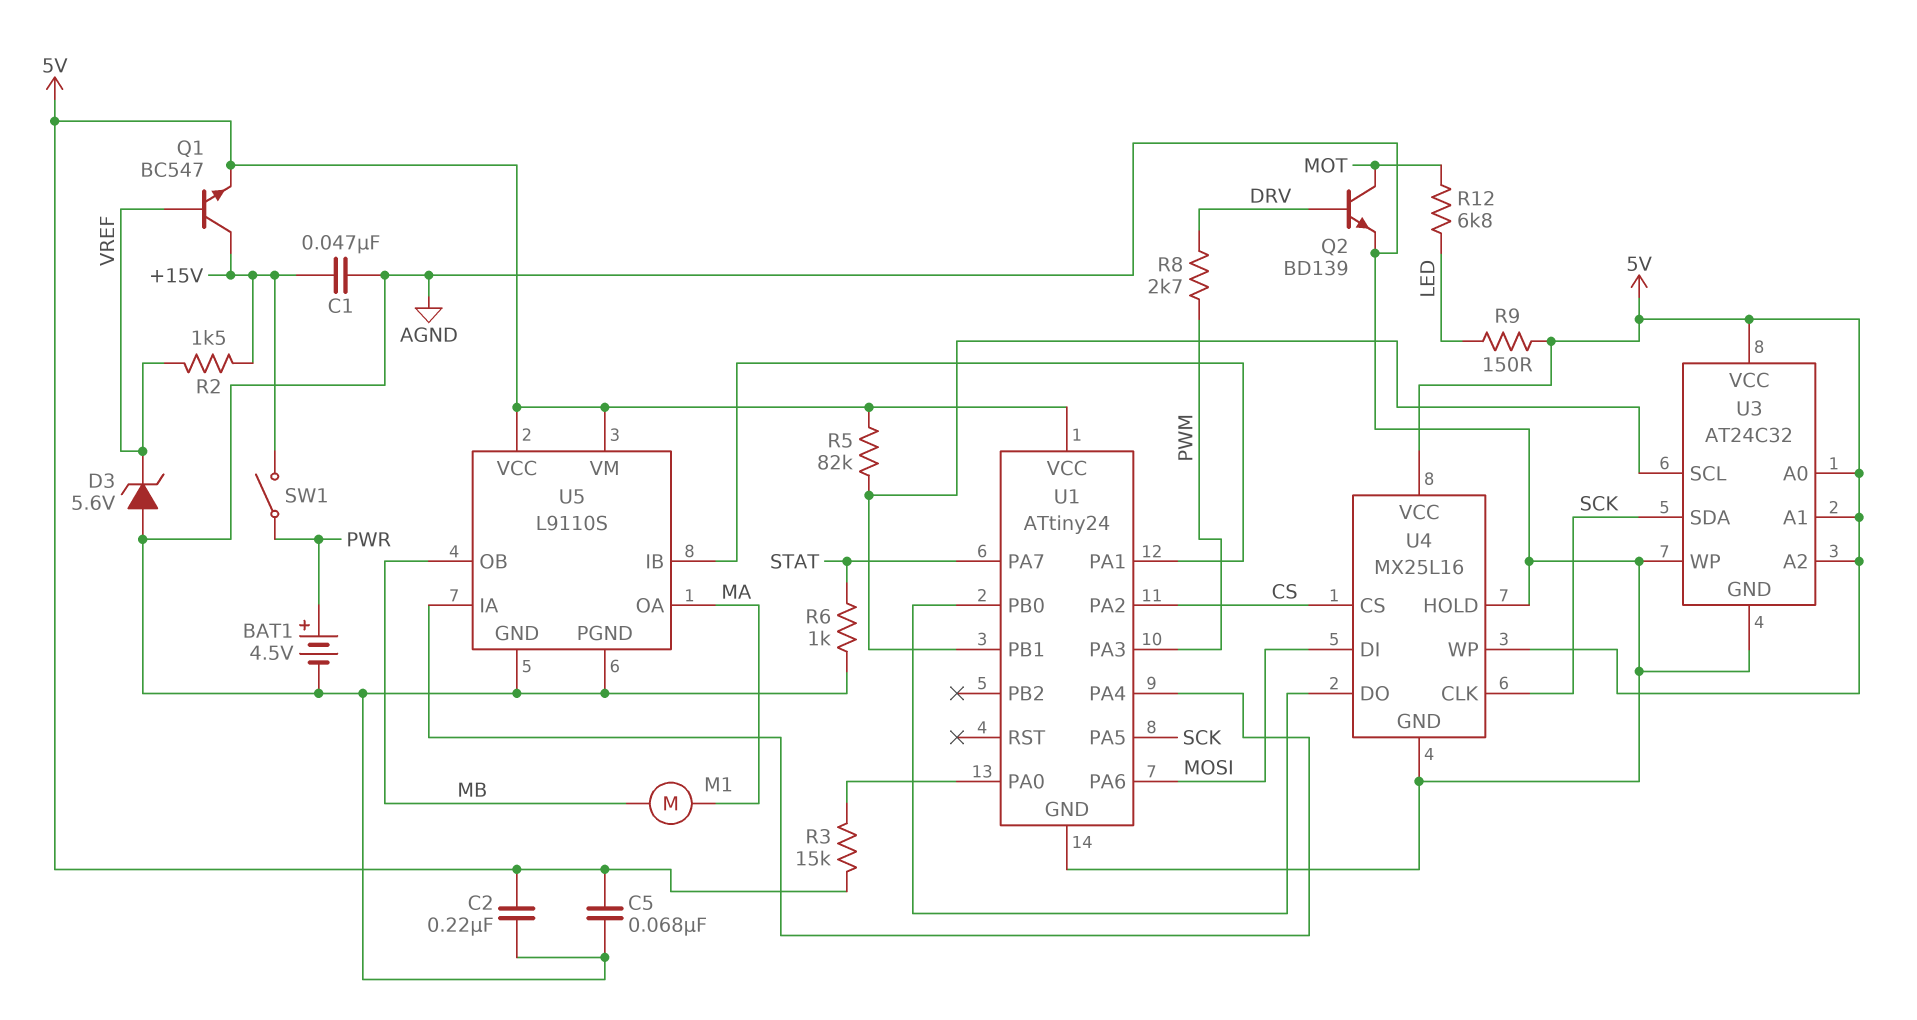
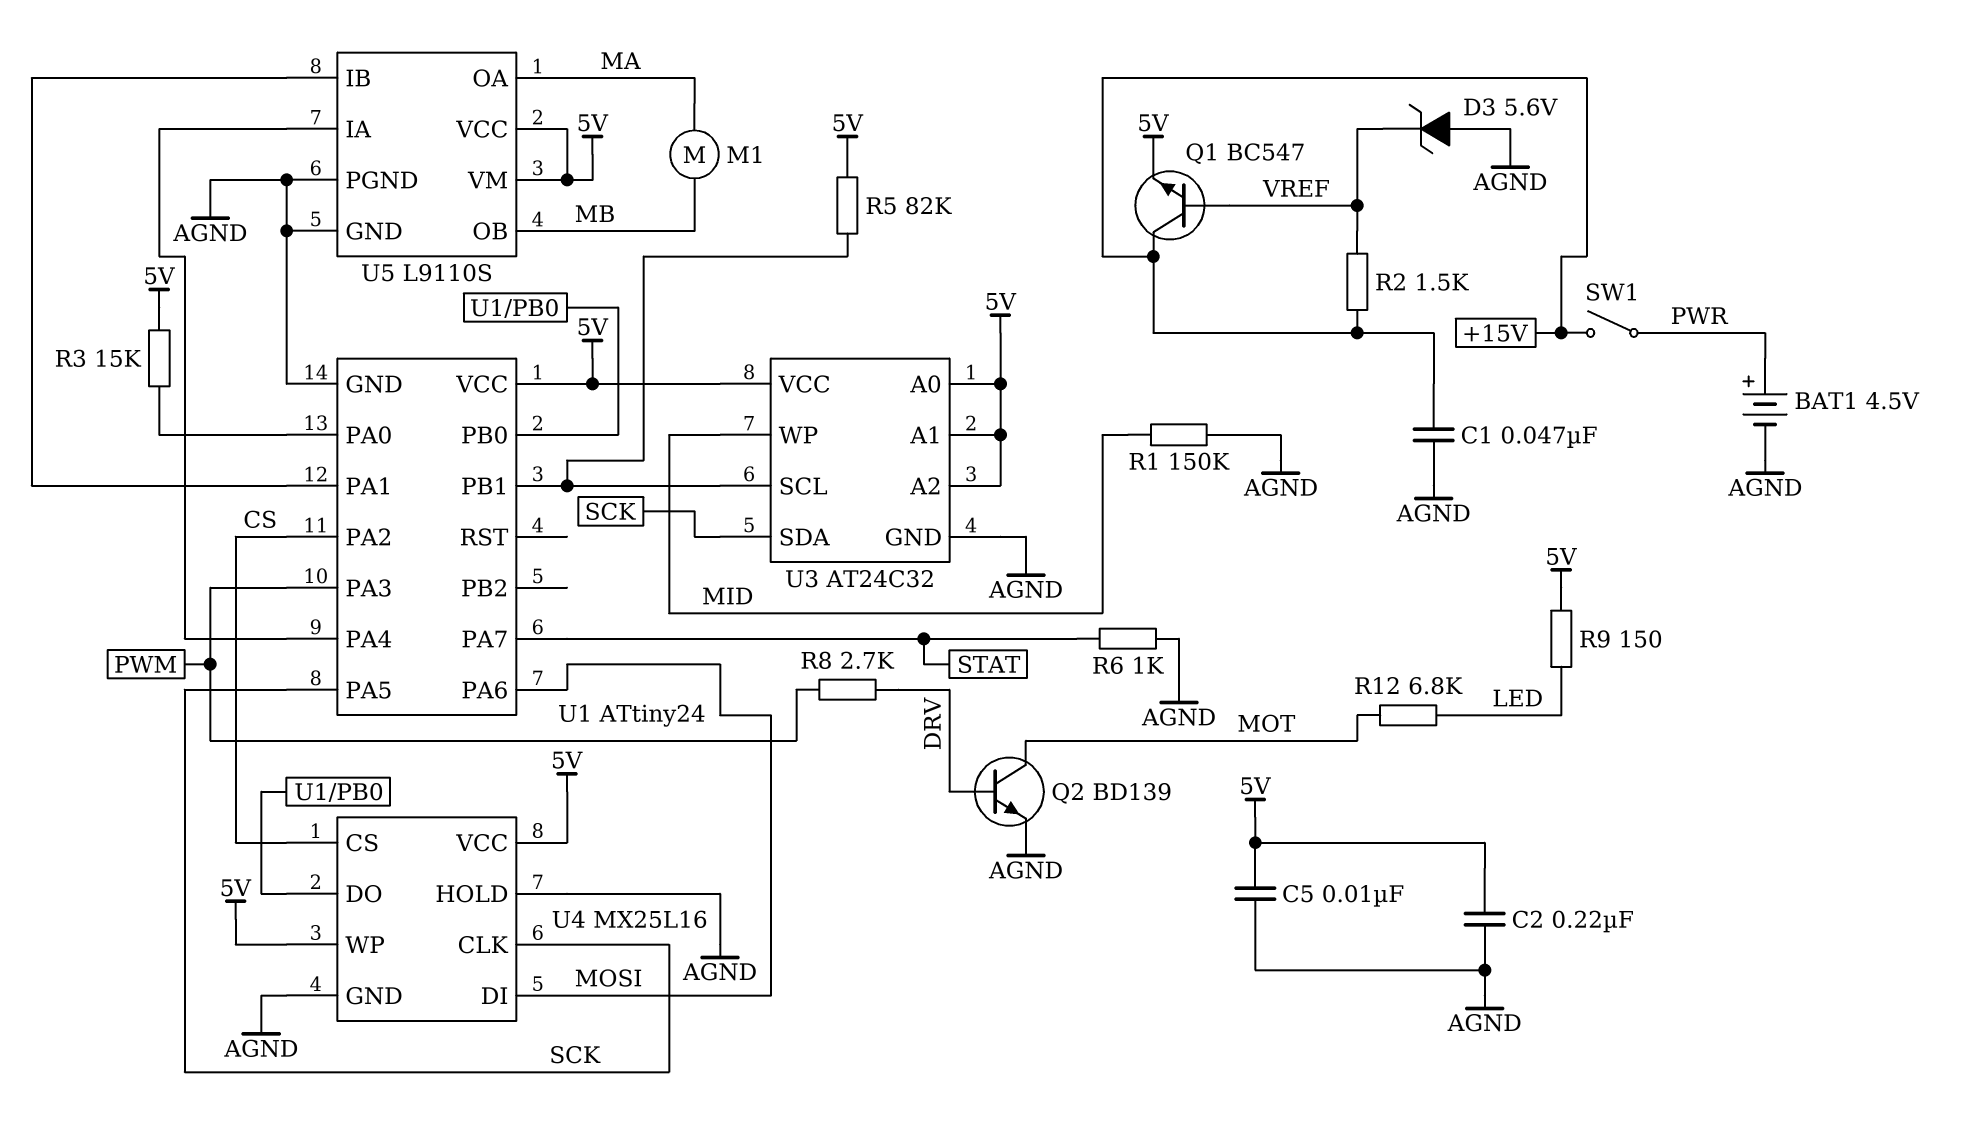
C5: 68nF (5V, AGND) -> 10nF (5V, AGND)
R1: none -> 150k (AGND, MID)
U3 pin WP: AGND -> MID

